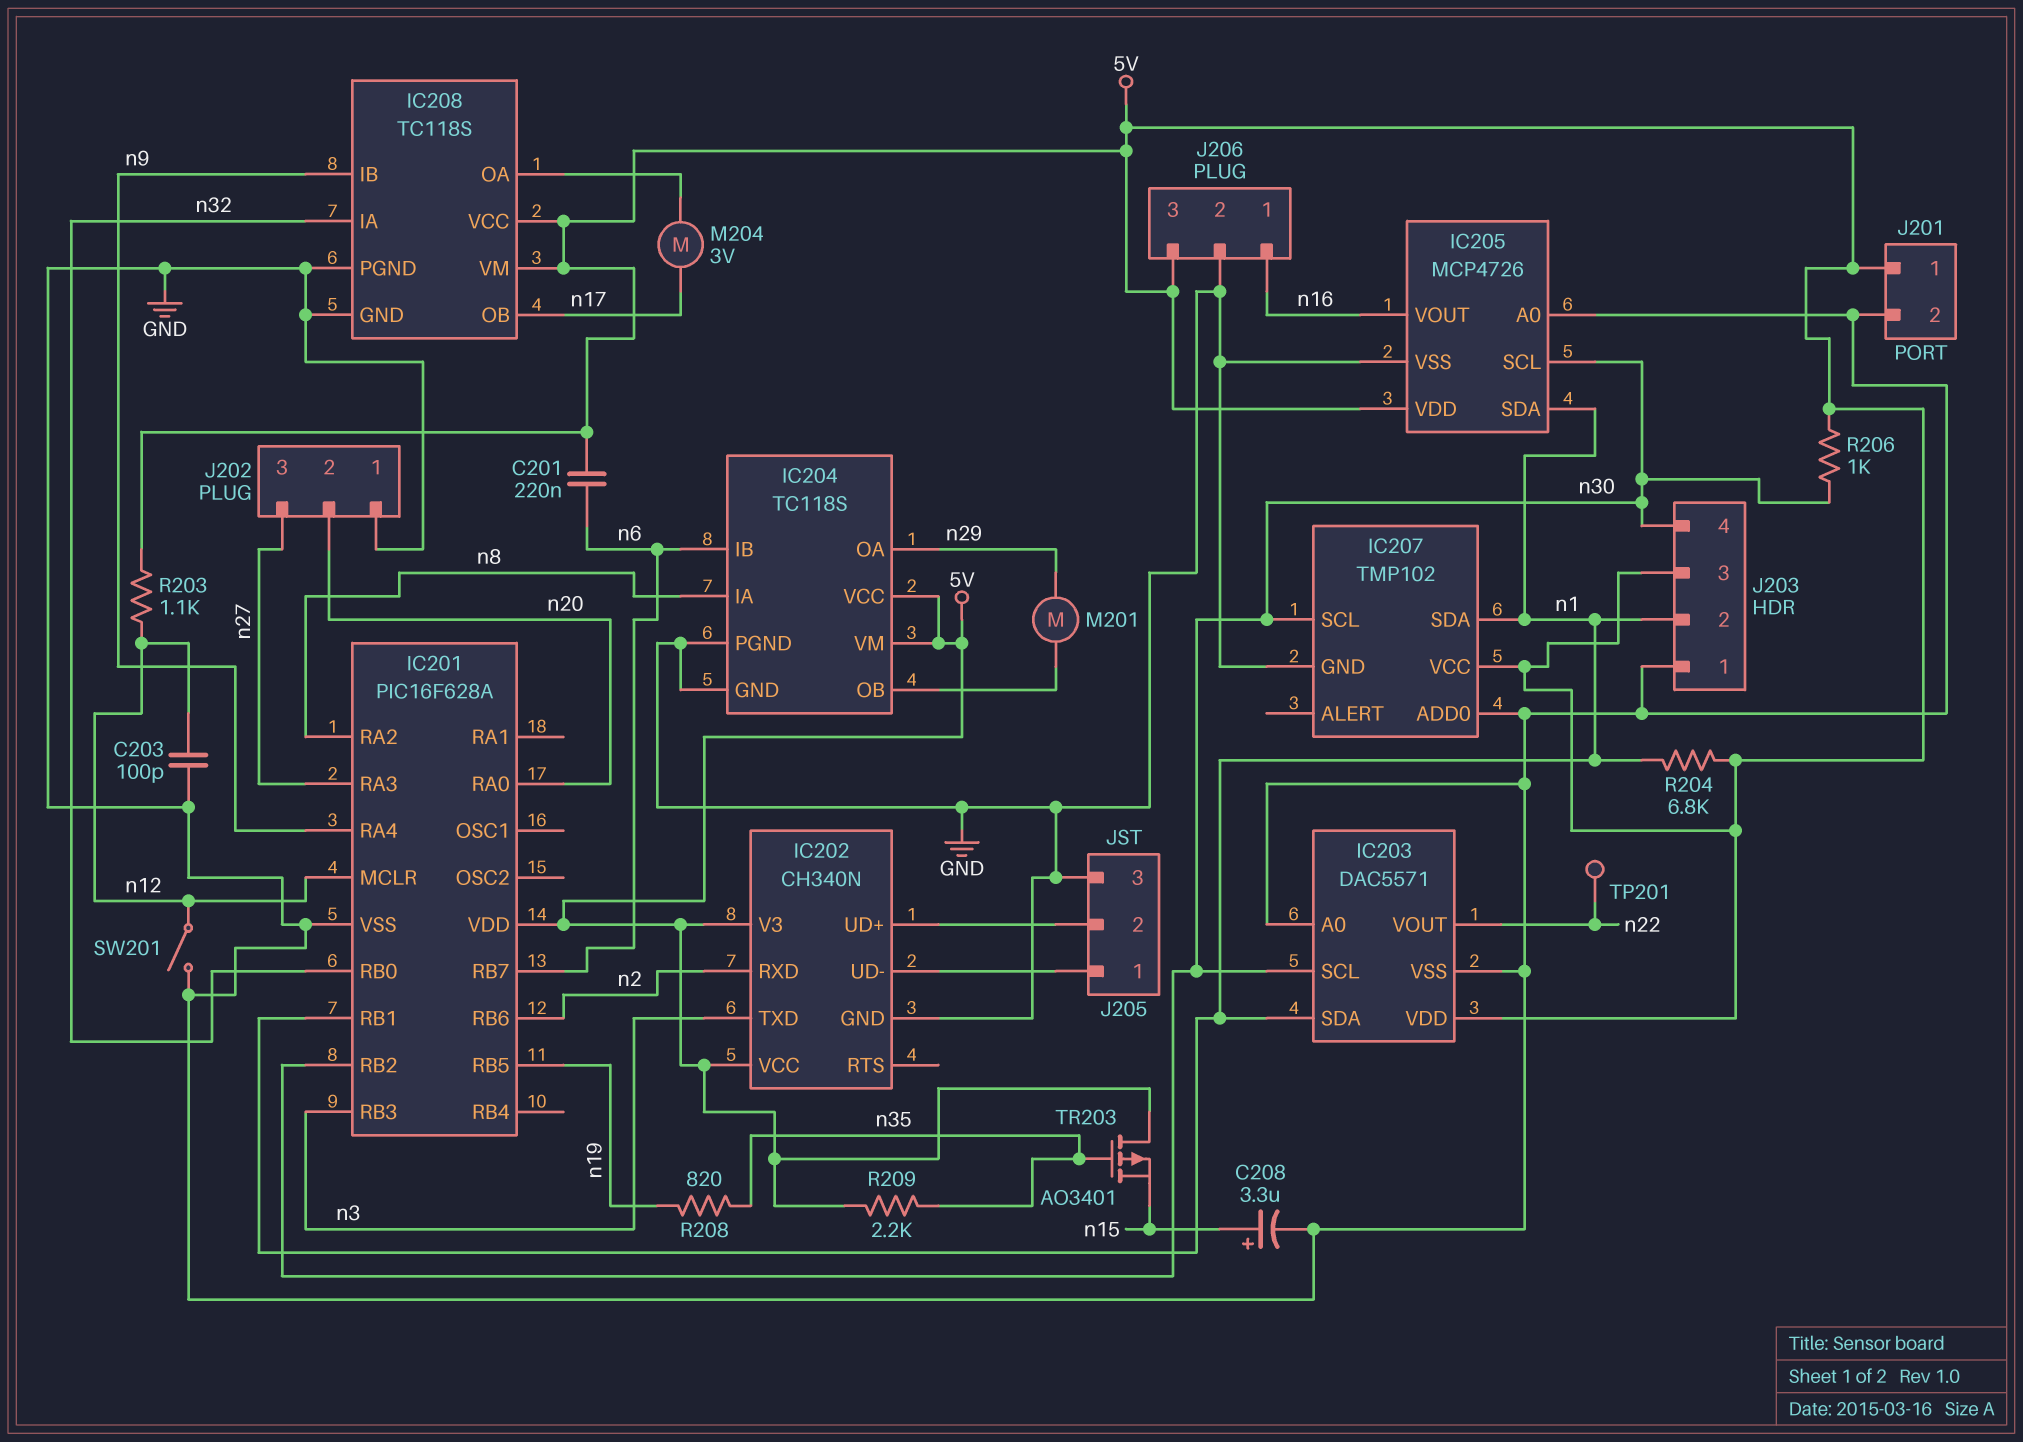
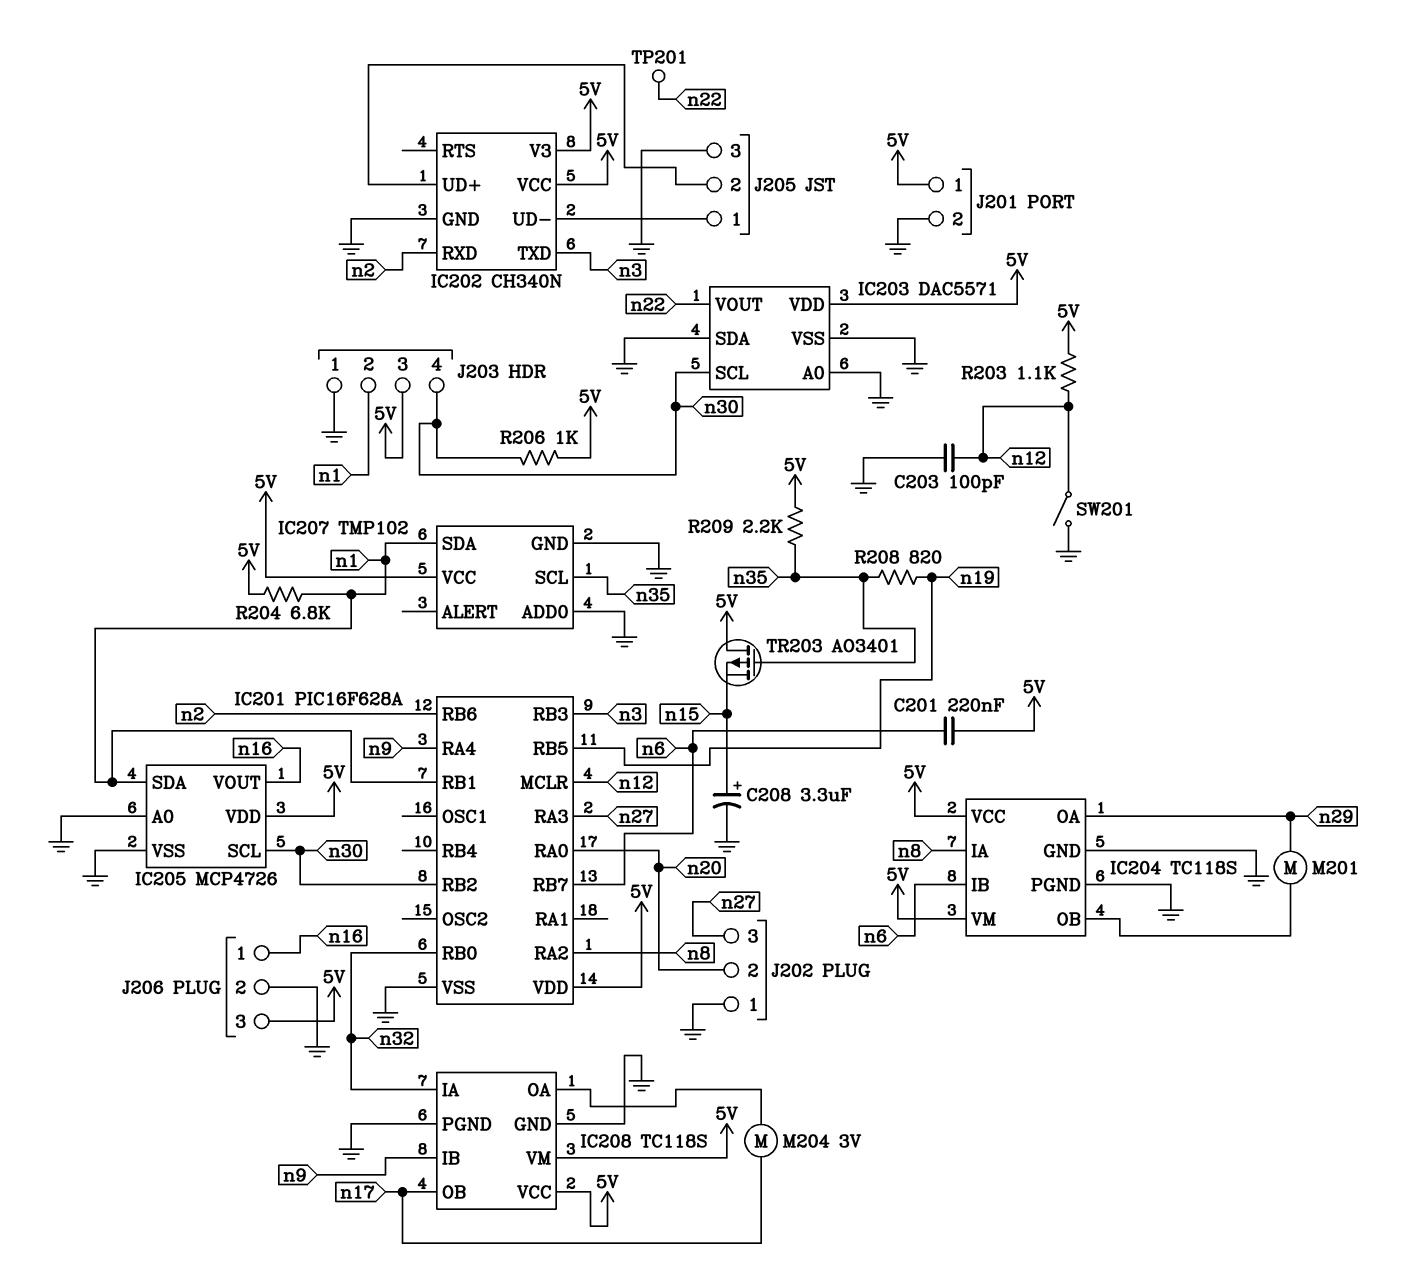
IC203 pin SDA: n1 -> GND
IC207 pin SCL: n30 -> n35

